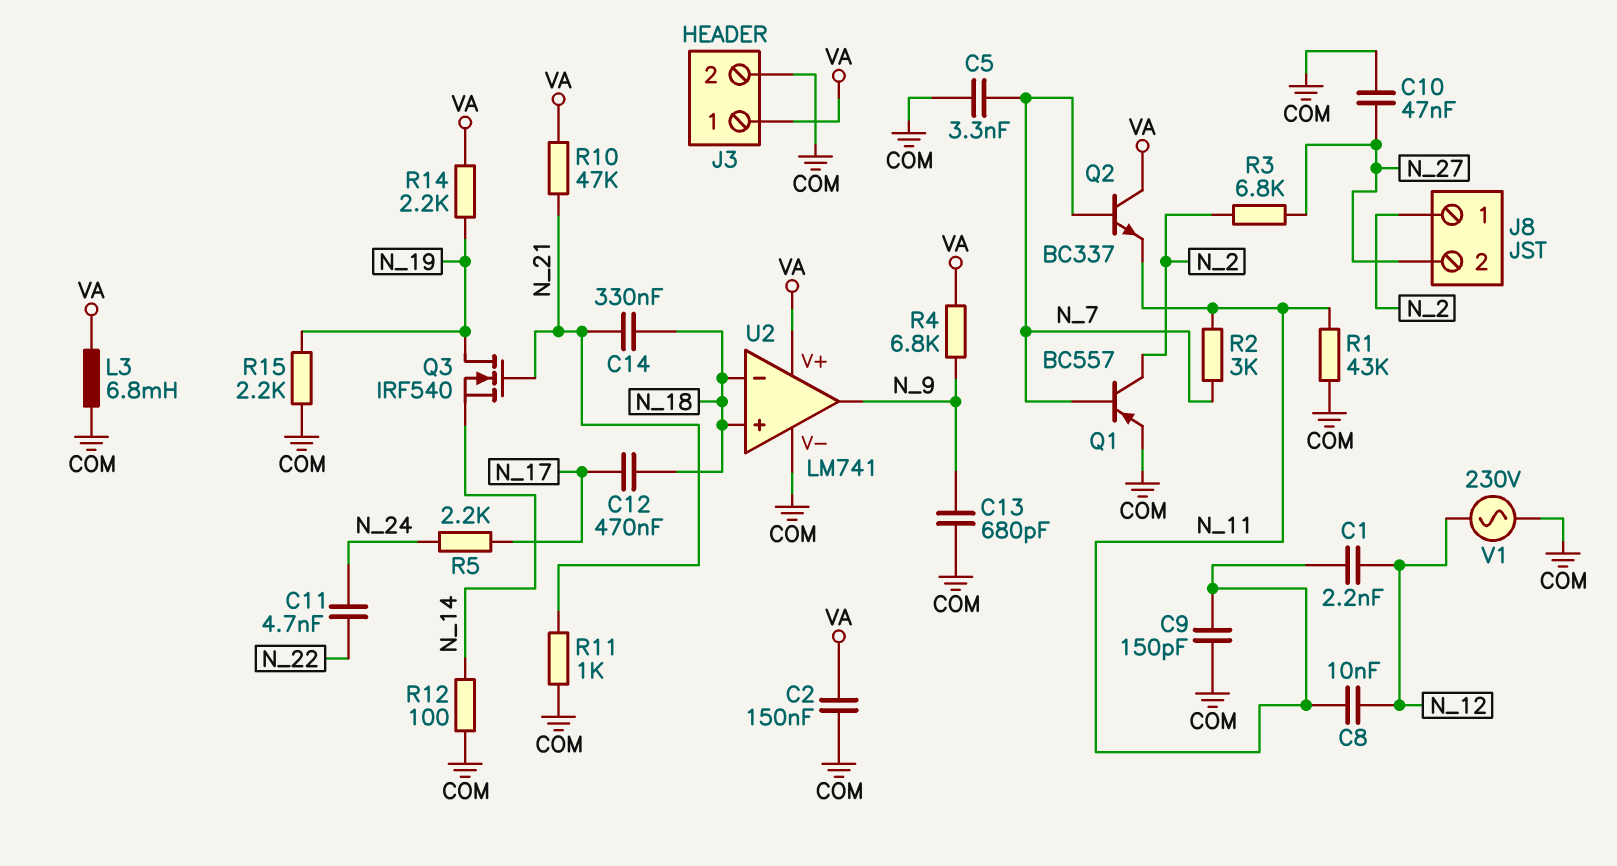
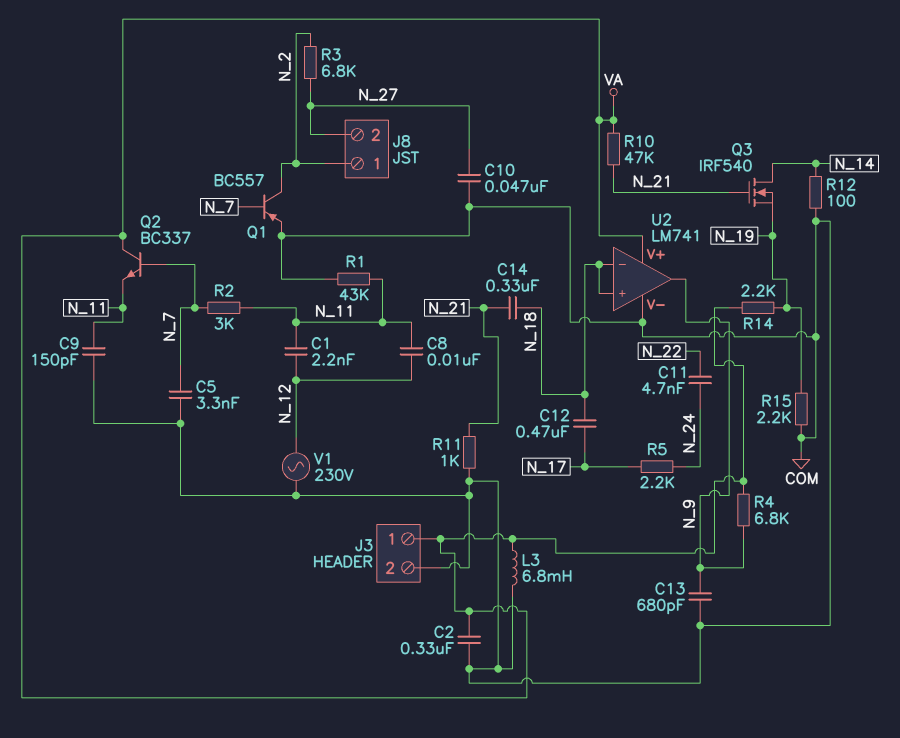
C2: 150nF (COM, VA) -> 330nF (COM, VA)
Q3: NMOS IRF540 (G N_21, D N_19, S N_14) -> NMOS IRF540 (G N_21, D N_14, S N_19)

